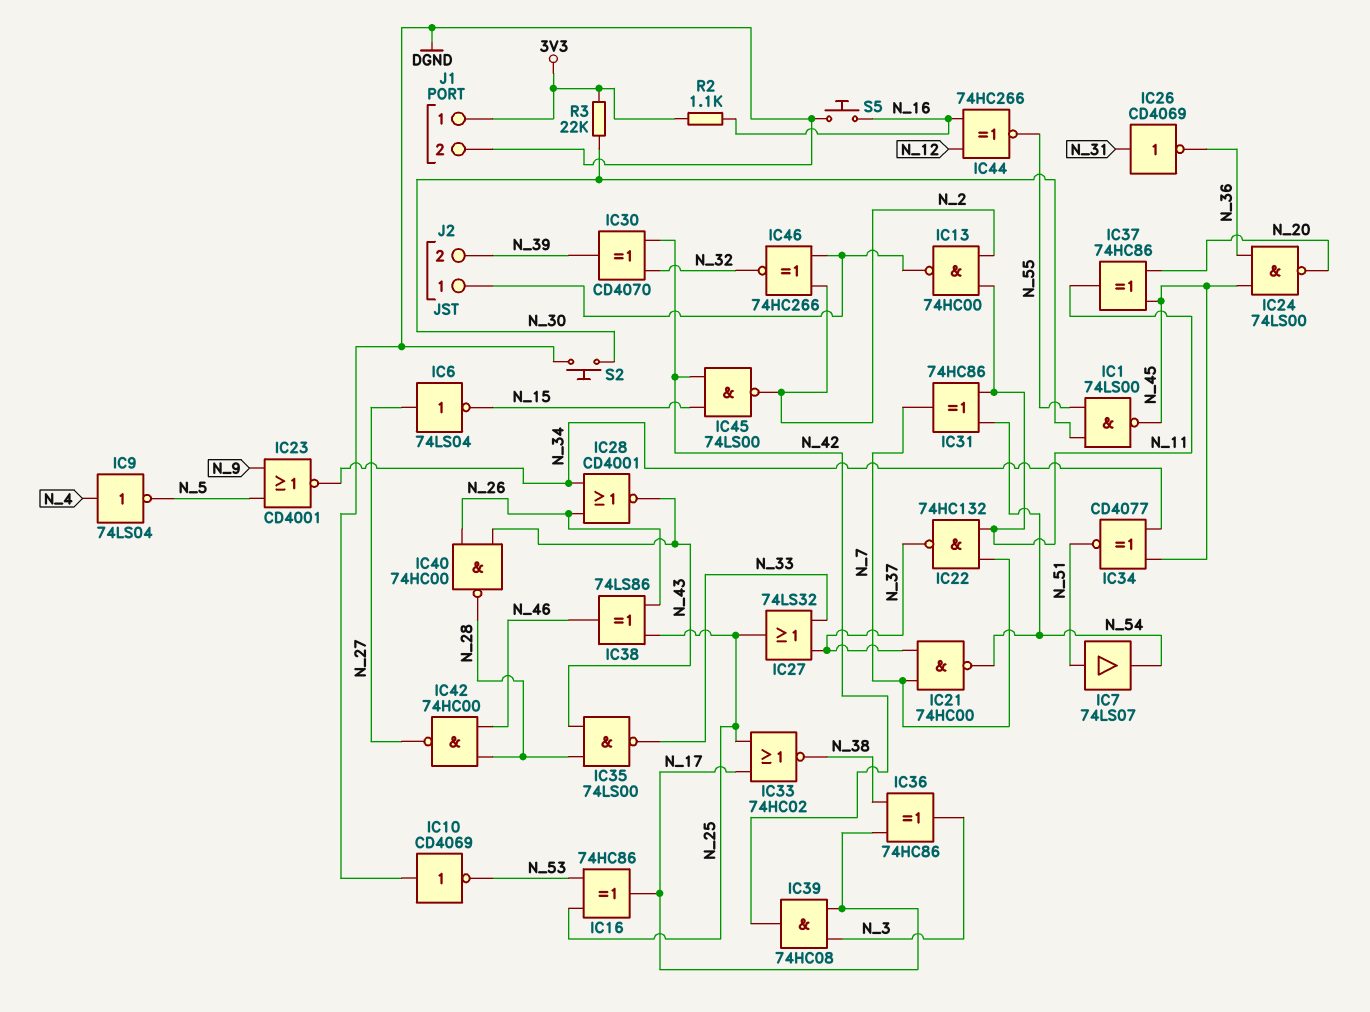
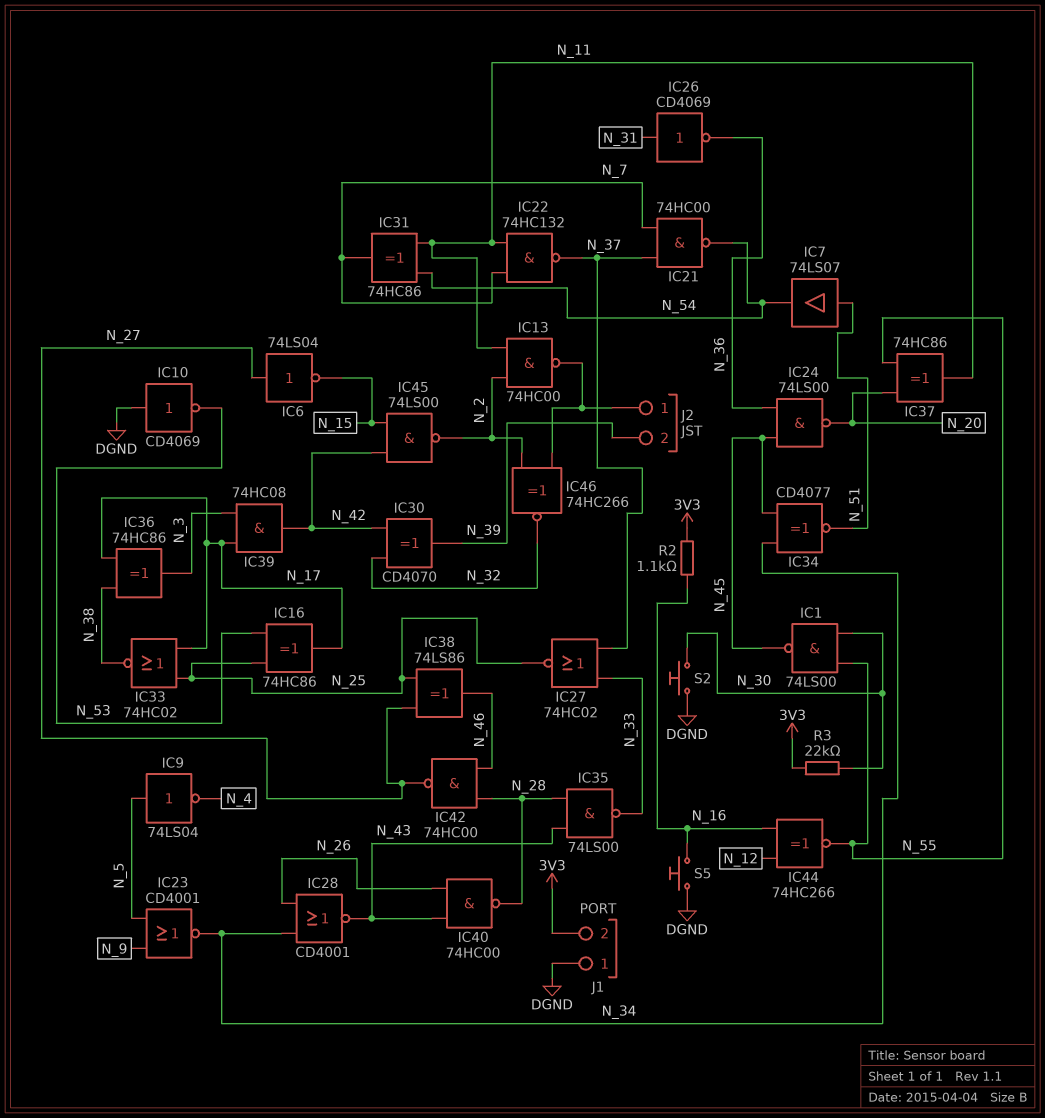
IC9: NOT 74LS04 (in N_4, out N_5) -> NOT 74LS04 (in N_5, out N_4)
IC27: OR 74LS32 (in N_33, in N_37, out N_25) -> NOR 74HC02 (in N_33, in N_37, out N_25)
IC37: XOR 74HC86 (in N_20, in N_45, out N_11) -> XOR 74HC86 (in N_20, in N_55, out N_11)
IC38: XOR 74LS86 (in N_25, in N_26, out N_46) -> XOR 74LS86 (in N_25, in N_27, out N_46)
J1 pin 1: 3V3 -> DGND
J1 pin 2: DGND -> 3V3

